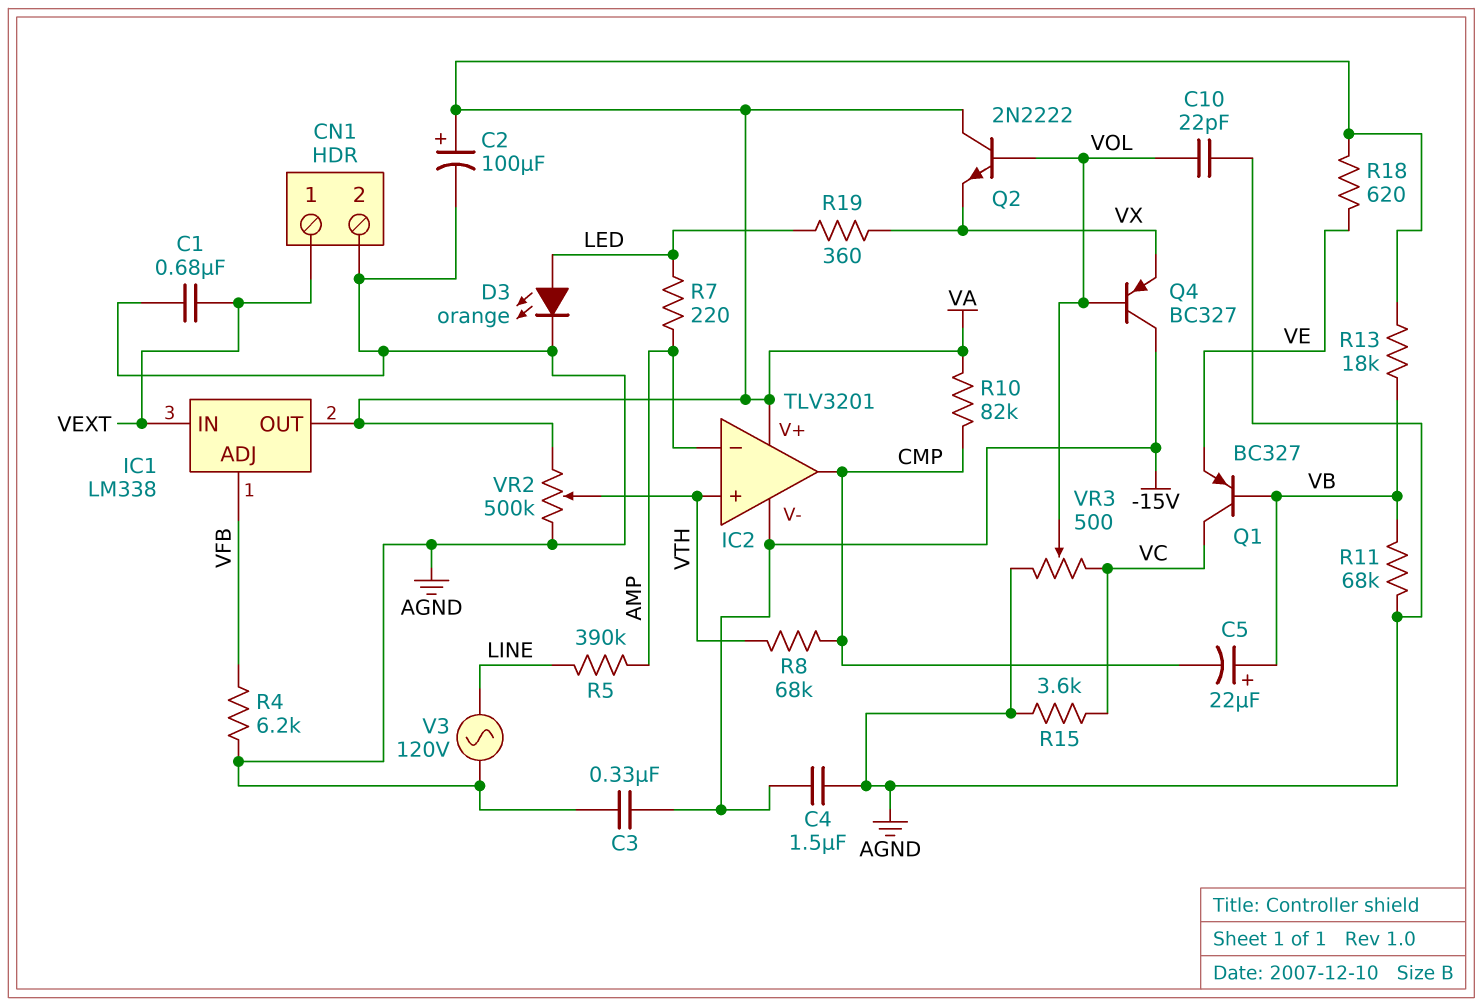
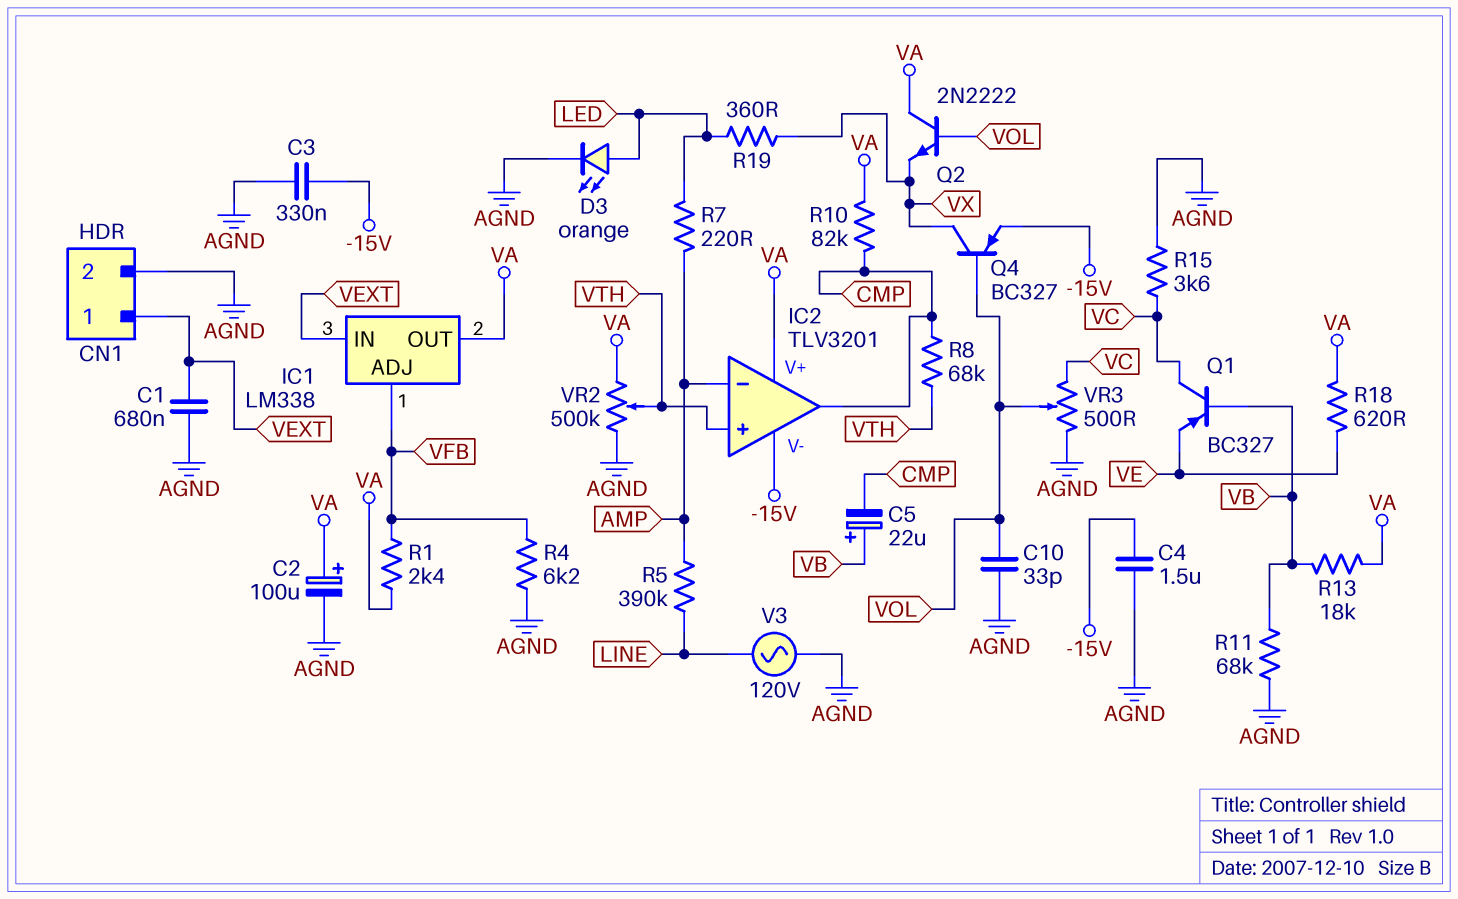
C10: 22pF (AGND, VOL) -> 33pF (AGND, VOL)
Q4: PNP BC327 (B VOL, C -15V, E VX) -> PNP BC327 (B VOL, C VX, E -15V)
R1: none -> 2.4k (VA, VFB)

